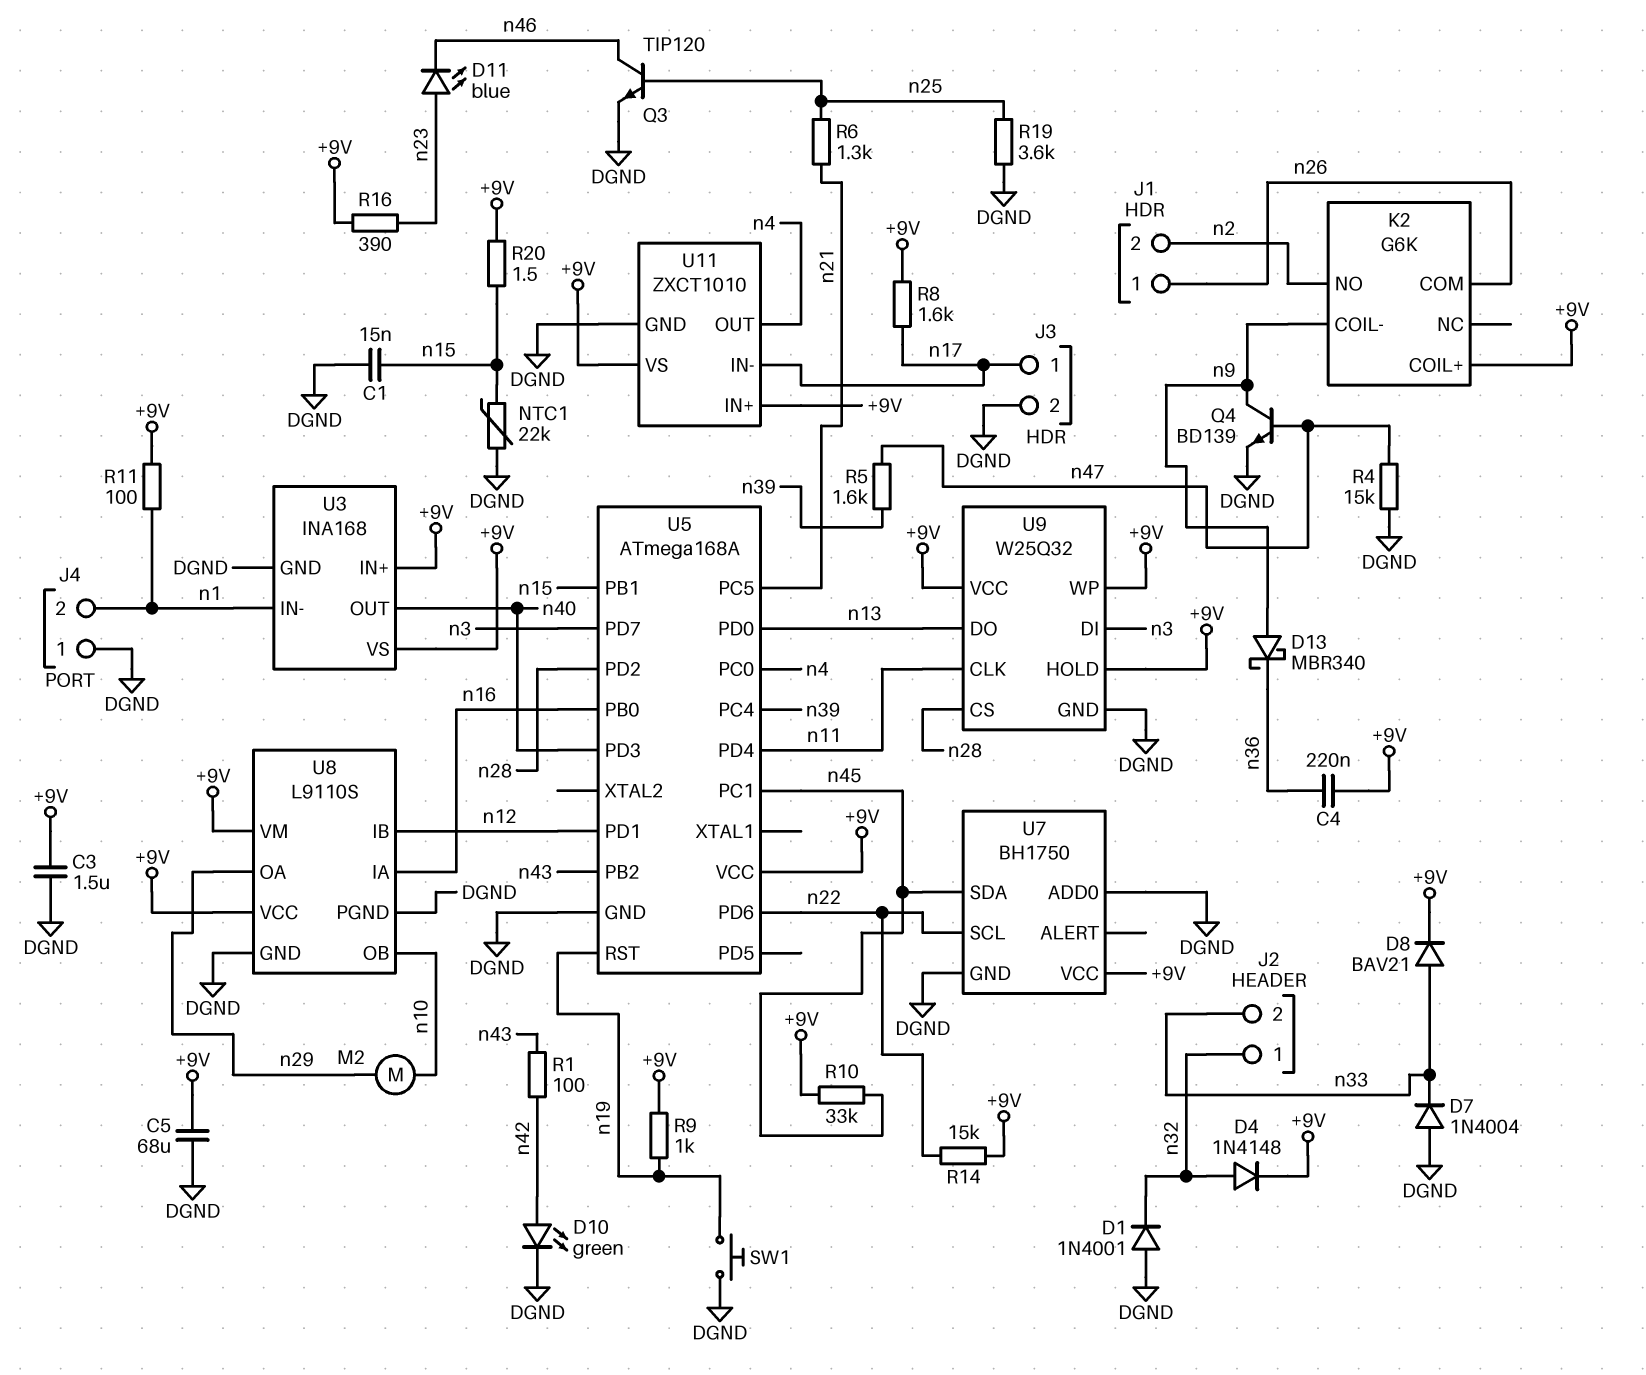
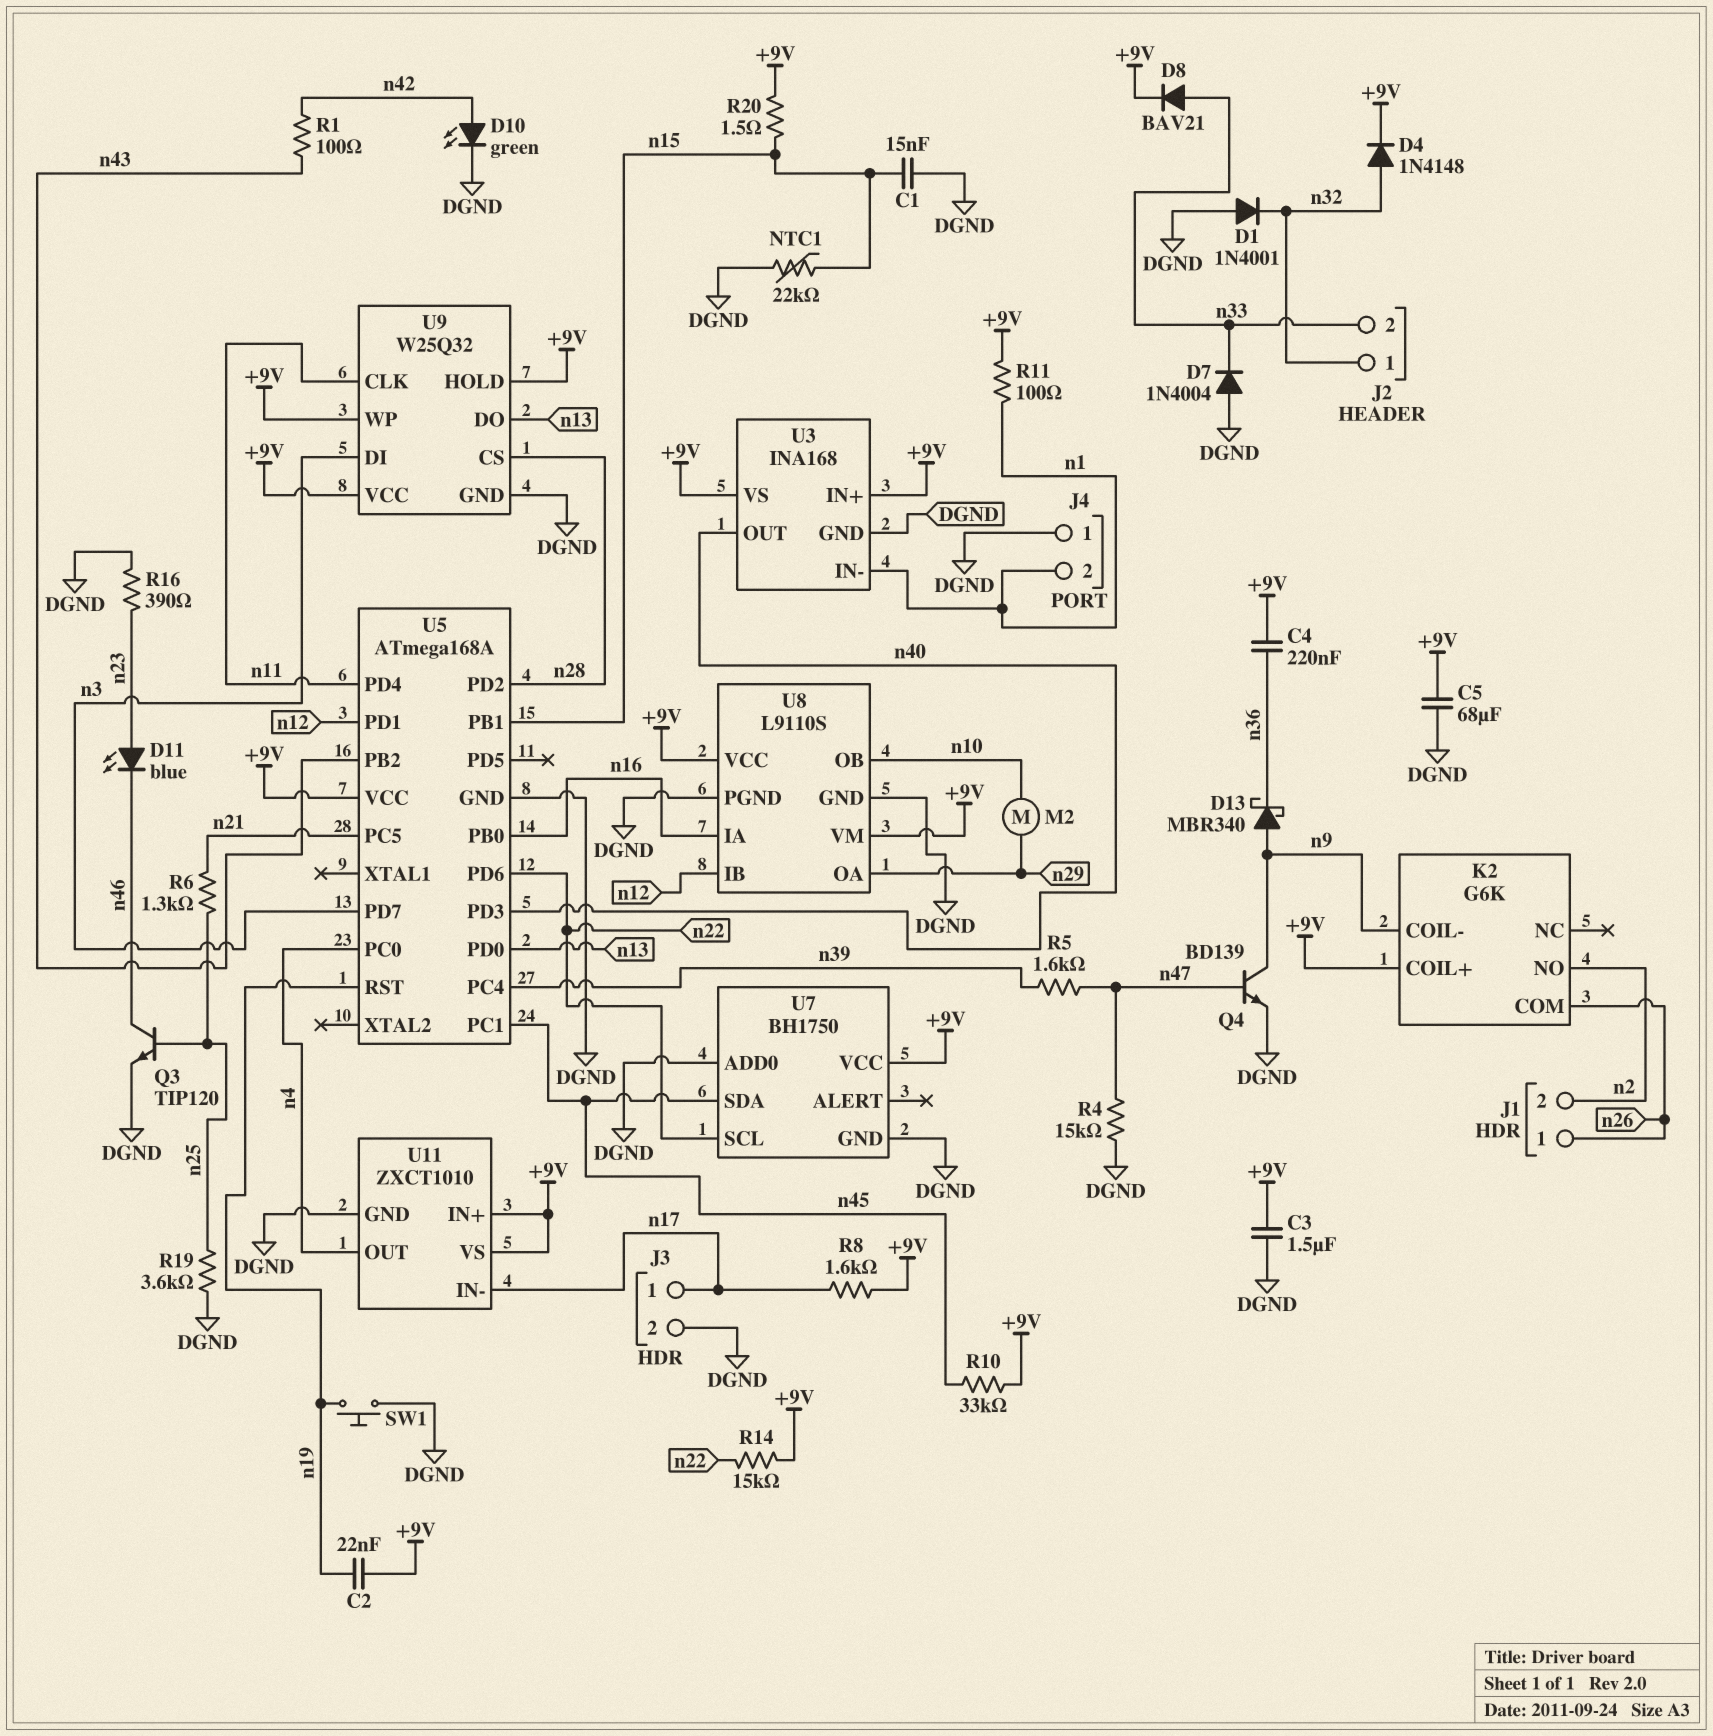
C2: none -> 22nF (+9V, n19)
R9: 1k (+9V, n19) -> none
R16: 390 (+9V, n23) -> 390 (DGND, n23)

